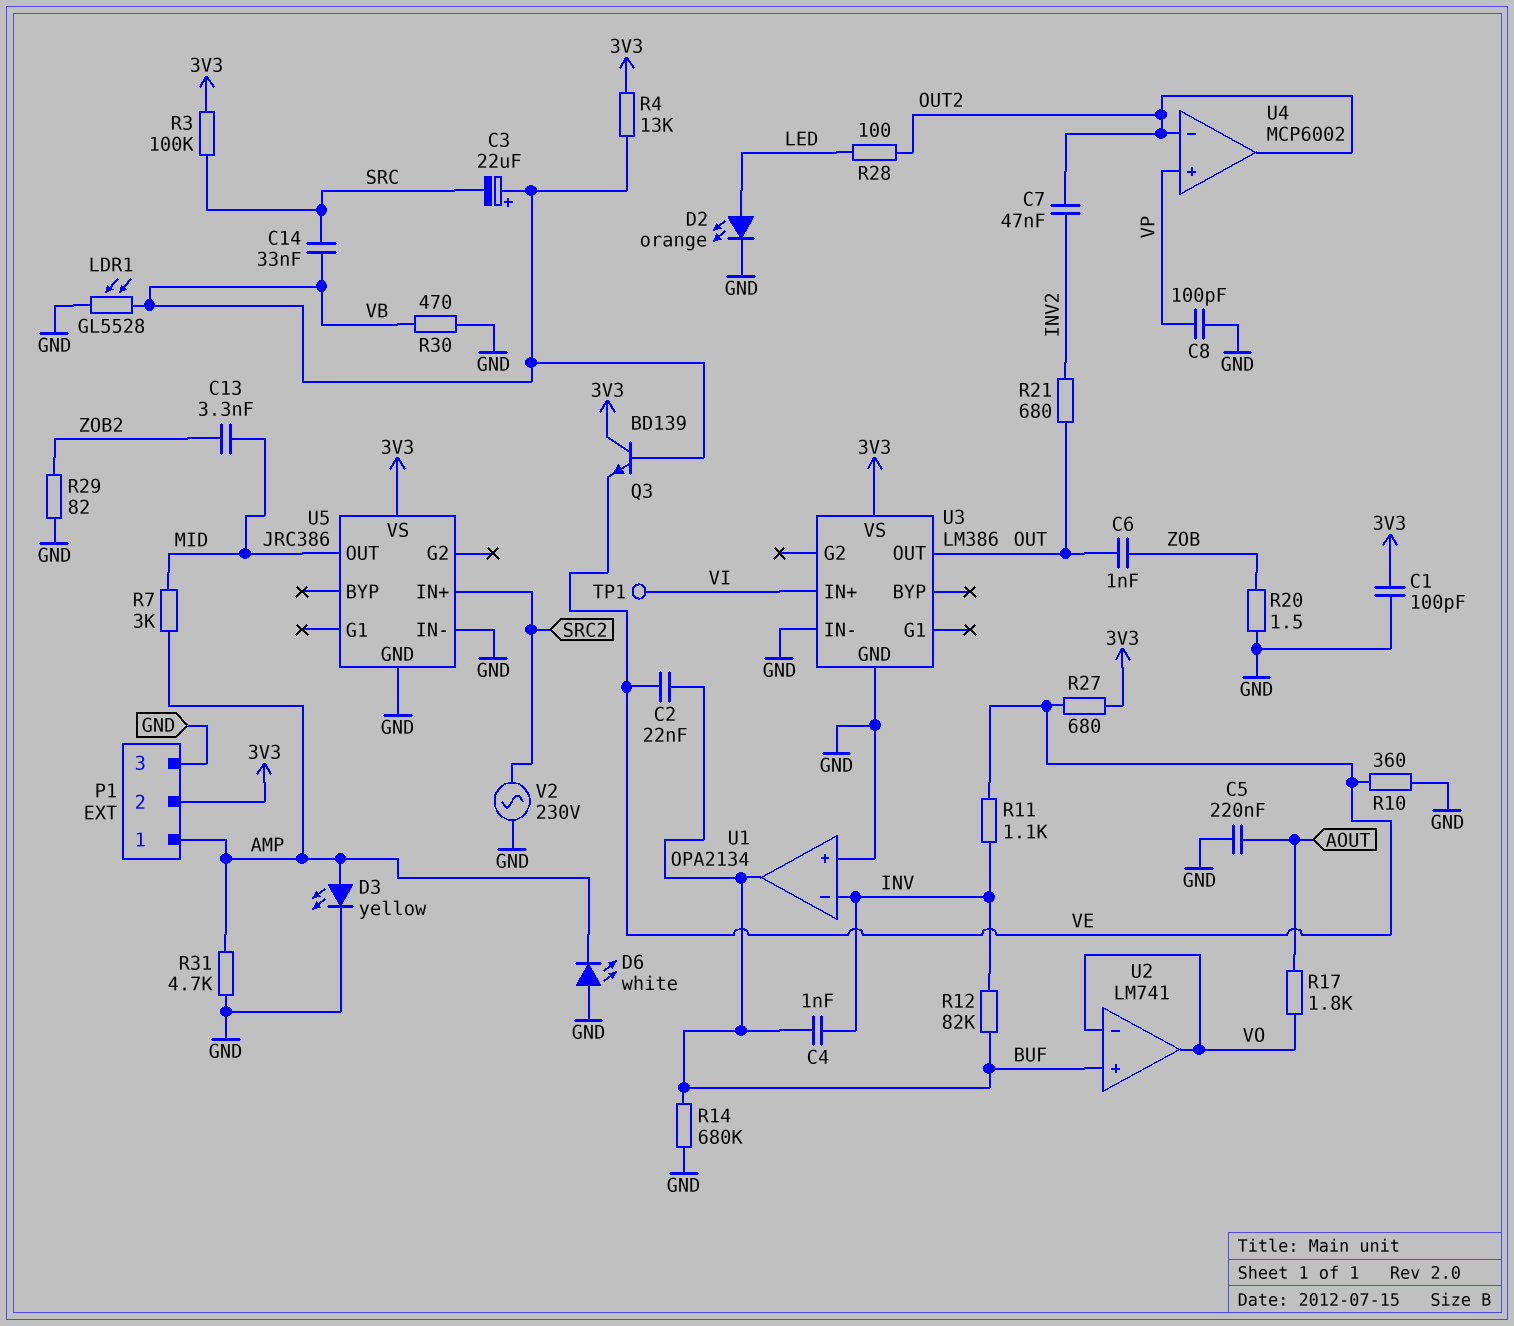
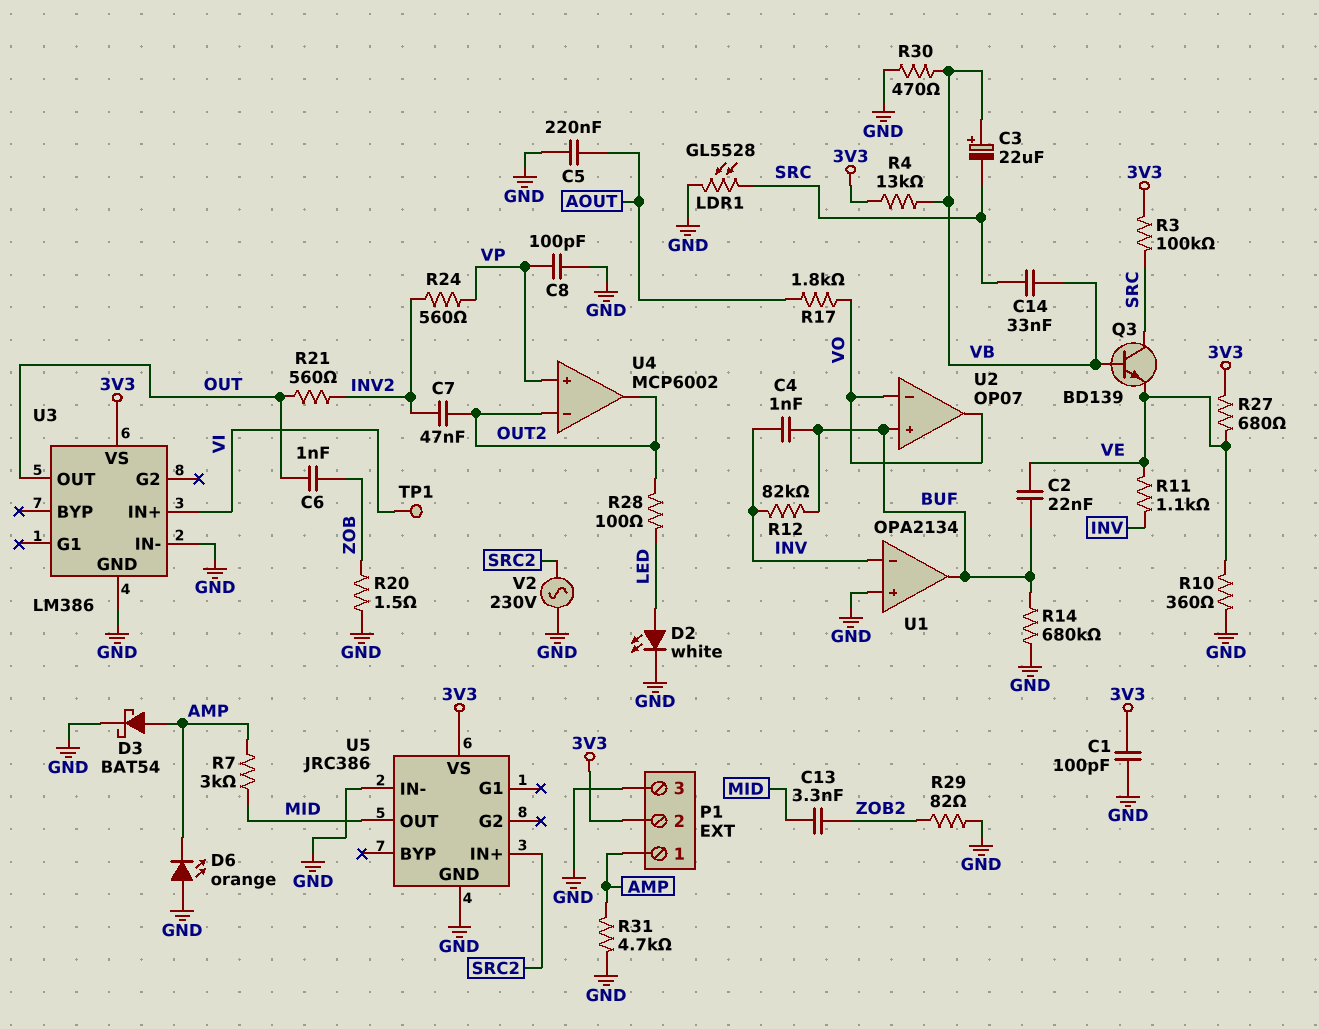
D2: LED orange (A LED, K GND) -> LED white (A LED, K GND)
D3: LED yellow (A AMP, K GND) -> schottky BAT54 (A AMP, K GND)
D6: LED white (A GND, K AMP) -> LED orange (A GND, K AMP)
LDR1: GL5528 (GND, VB) -> GL5528 (GND, SRC)
Q3: NPN BD139 (B VB, C 3V3, E VE) -> NPN BD139 (B VB, C SRC, E VE)
R21: 680 (INV2, OUT) -> 560 (INV2, OUT)
R24: none -> 560 (INV2, VP)
U2: LM741 -> OP07

